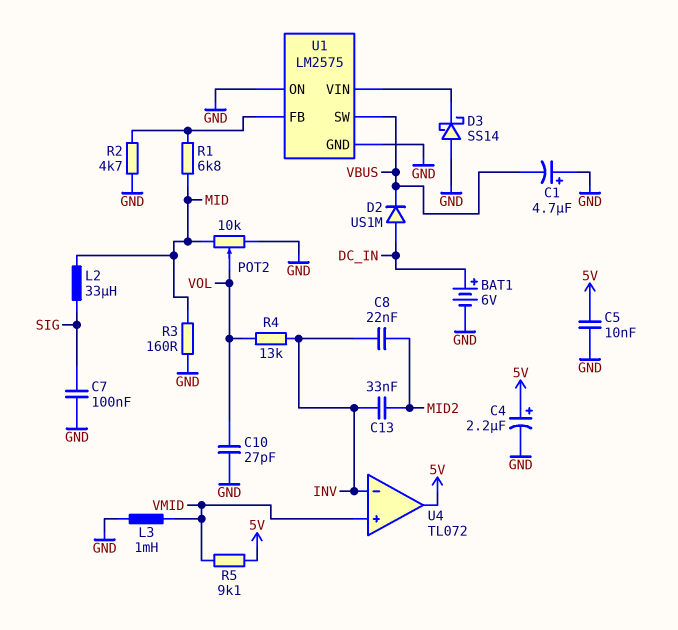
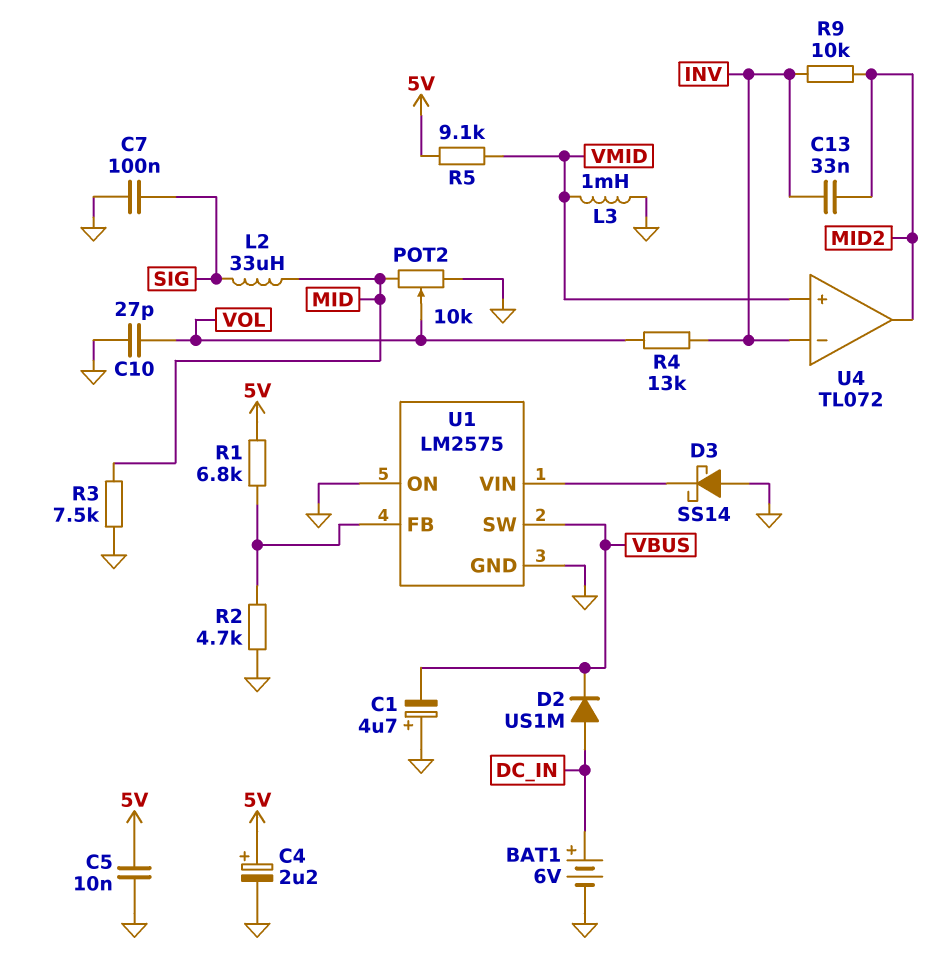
C8: 22nF (INV, MID2) -> none
R1: 6.8k (MID, U1/FB) -> 6.8k (5V, U1/FB)
R3: 160 (GND, MID) -> 7.5k (GND, MID)
R9: none -> 10k (INV, MID2)
U4 pin out: 5V -> MID2

